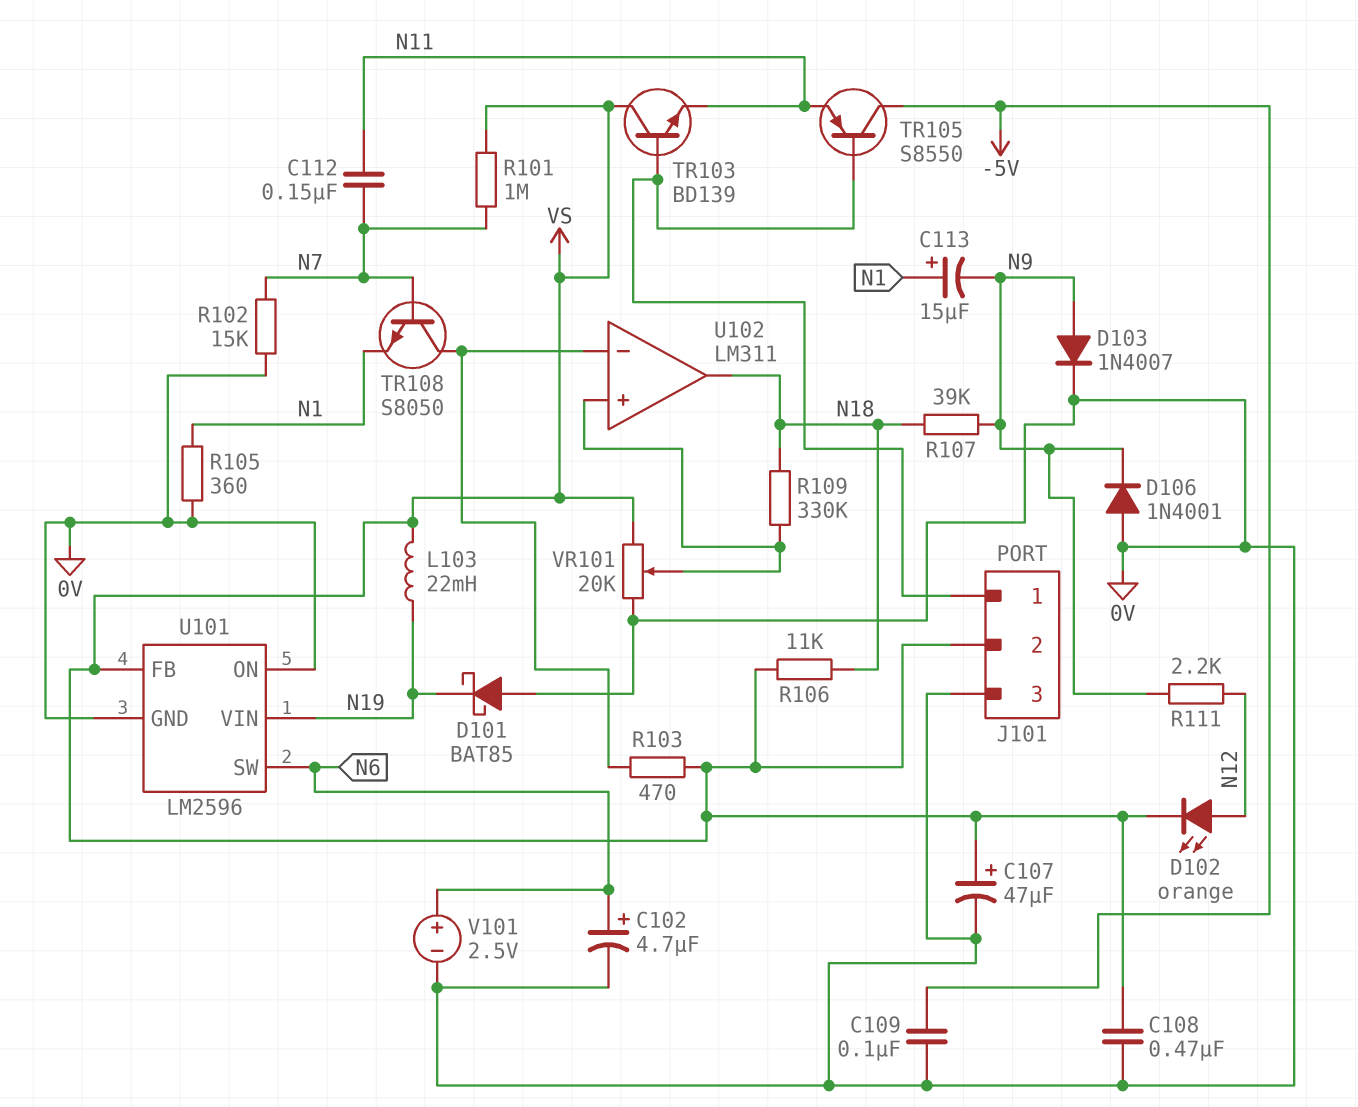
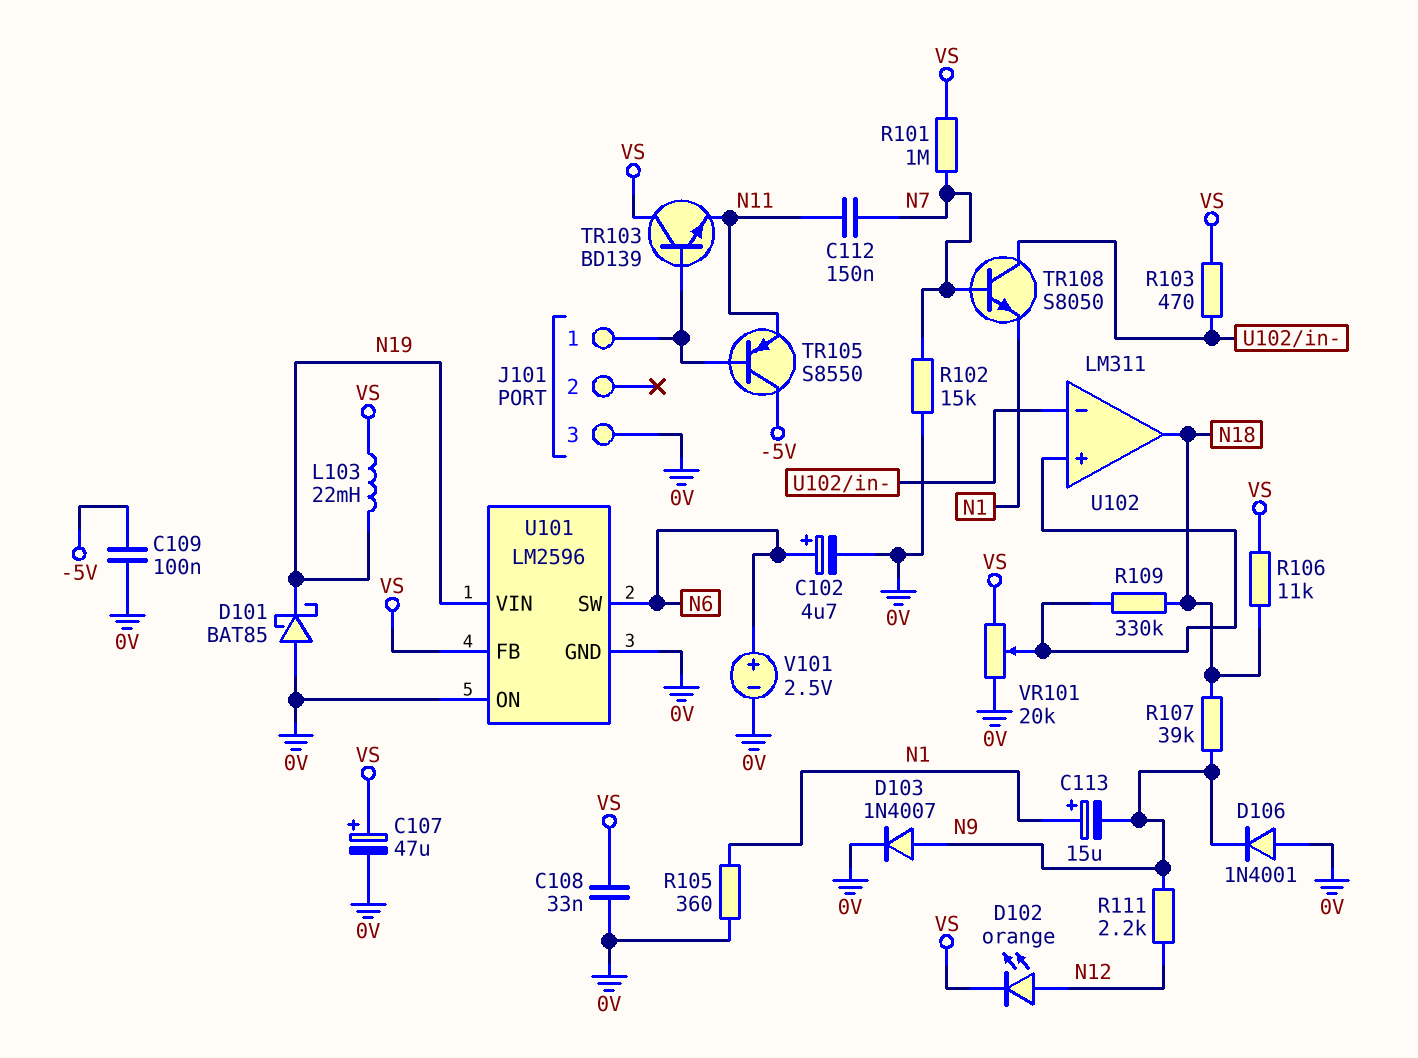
C108: 470nF (0V, VS) -> 33nF (0V, VS)
J101 pin 2: VS -> none

